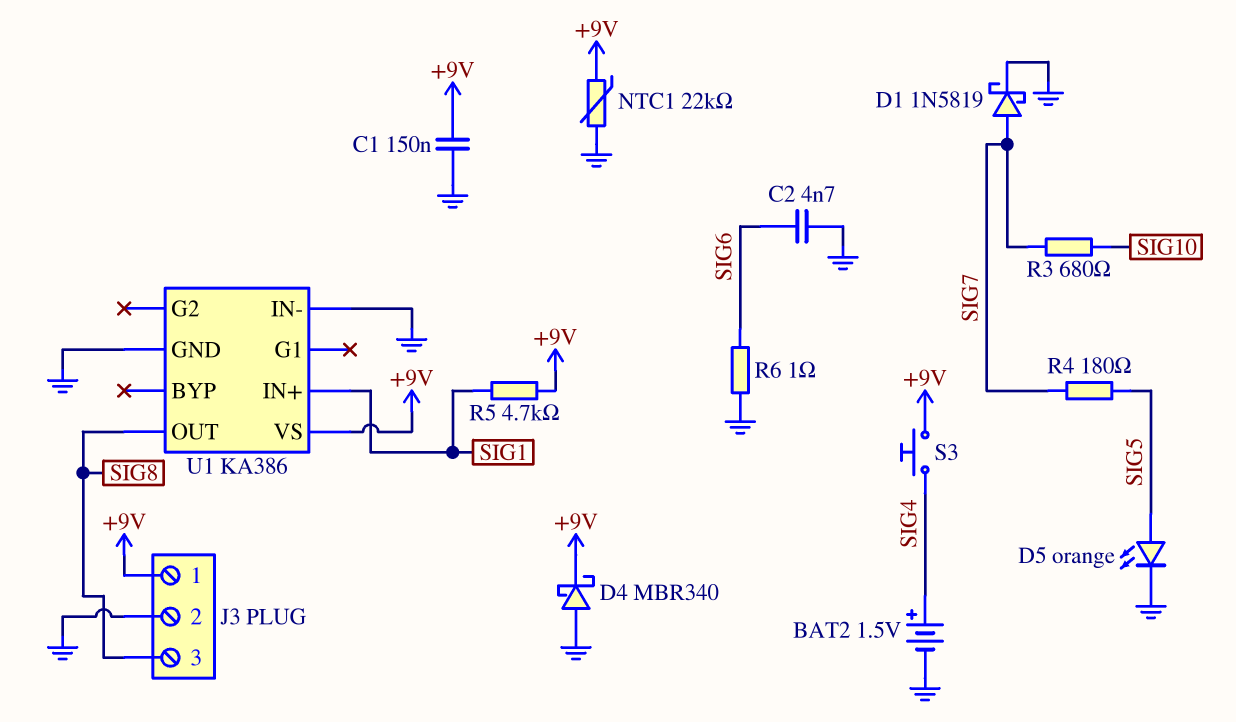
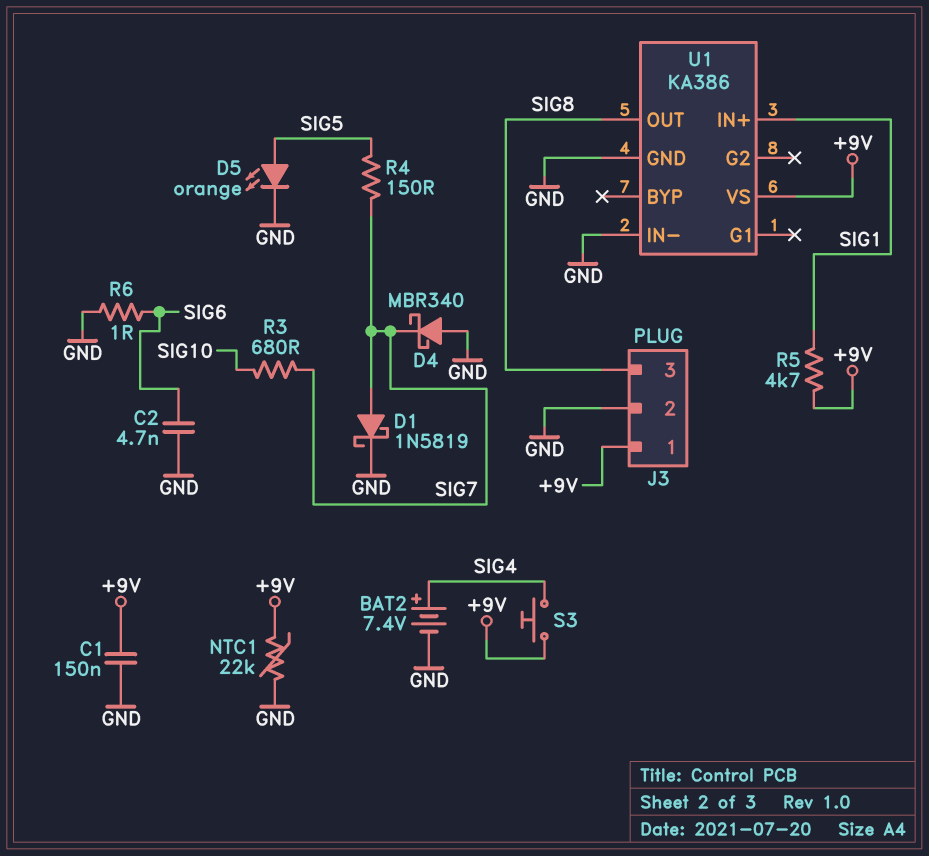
BAT2: 1.5V (plus SIG4, minus GND) -> 7.4V (plus SIG4, minus GND)
D4: schottky MBR340 (A GND, K +9V) -> schottky MBR340 (A GND, K SIG7)
R4: 180 (SIG5, SIG7) -> 150 (SIG5, SIG7)

